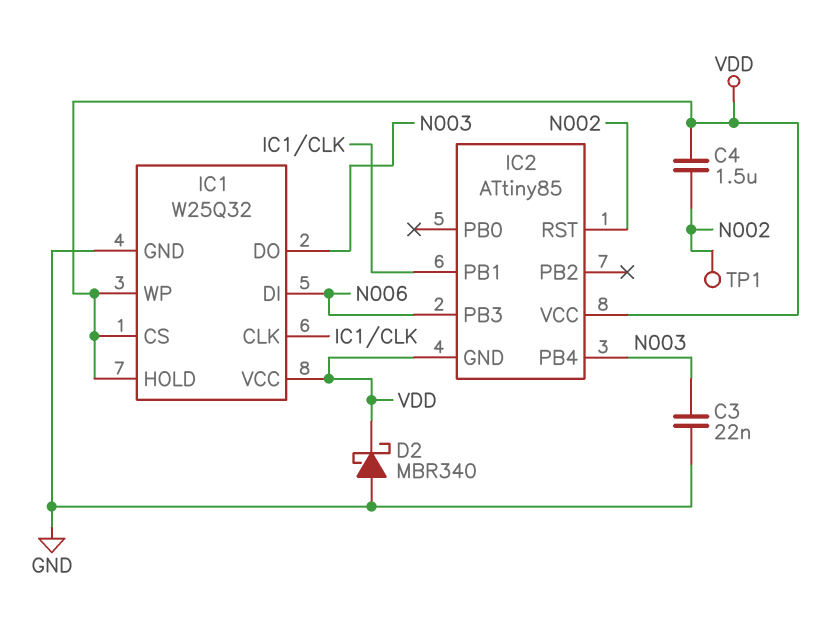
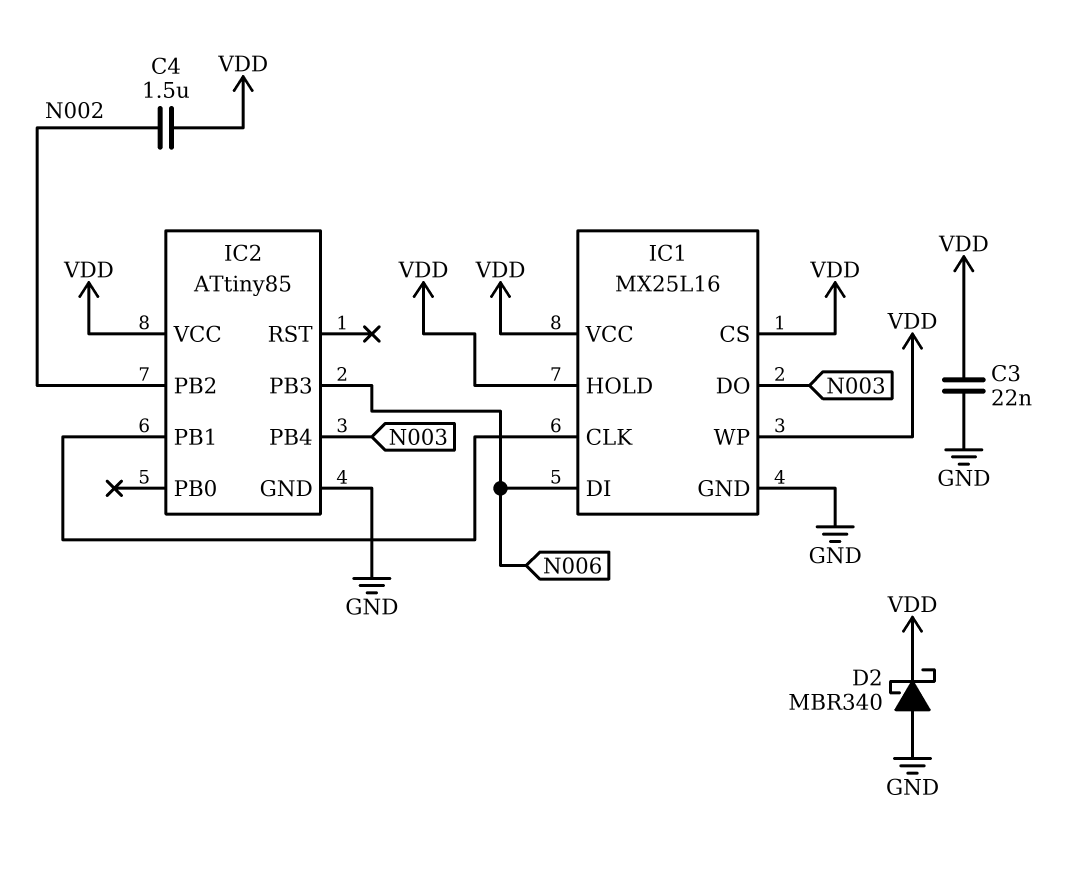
C3: 22nF (GND, N003) -> 22nF (GND, VDD)
IC1: W25Q32 -> MX25L16
IC2 pin GND: VDD -> GND
IC2 pin PB2: none -> N002
IC2 pin RST: N002 -> none
TP1: test point (N002) -> none

